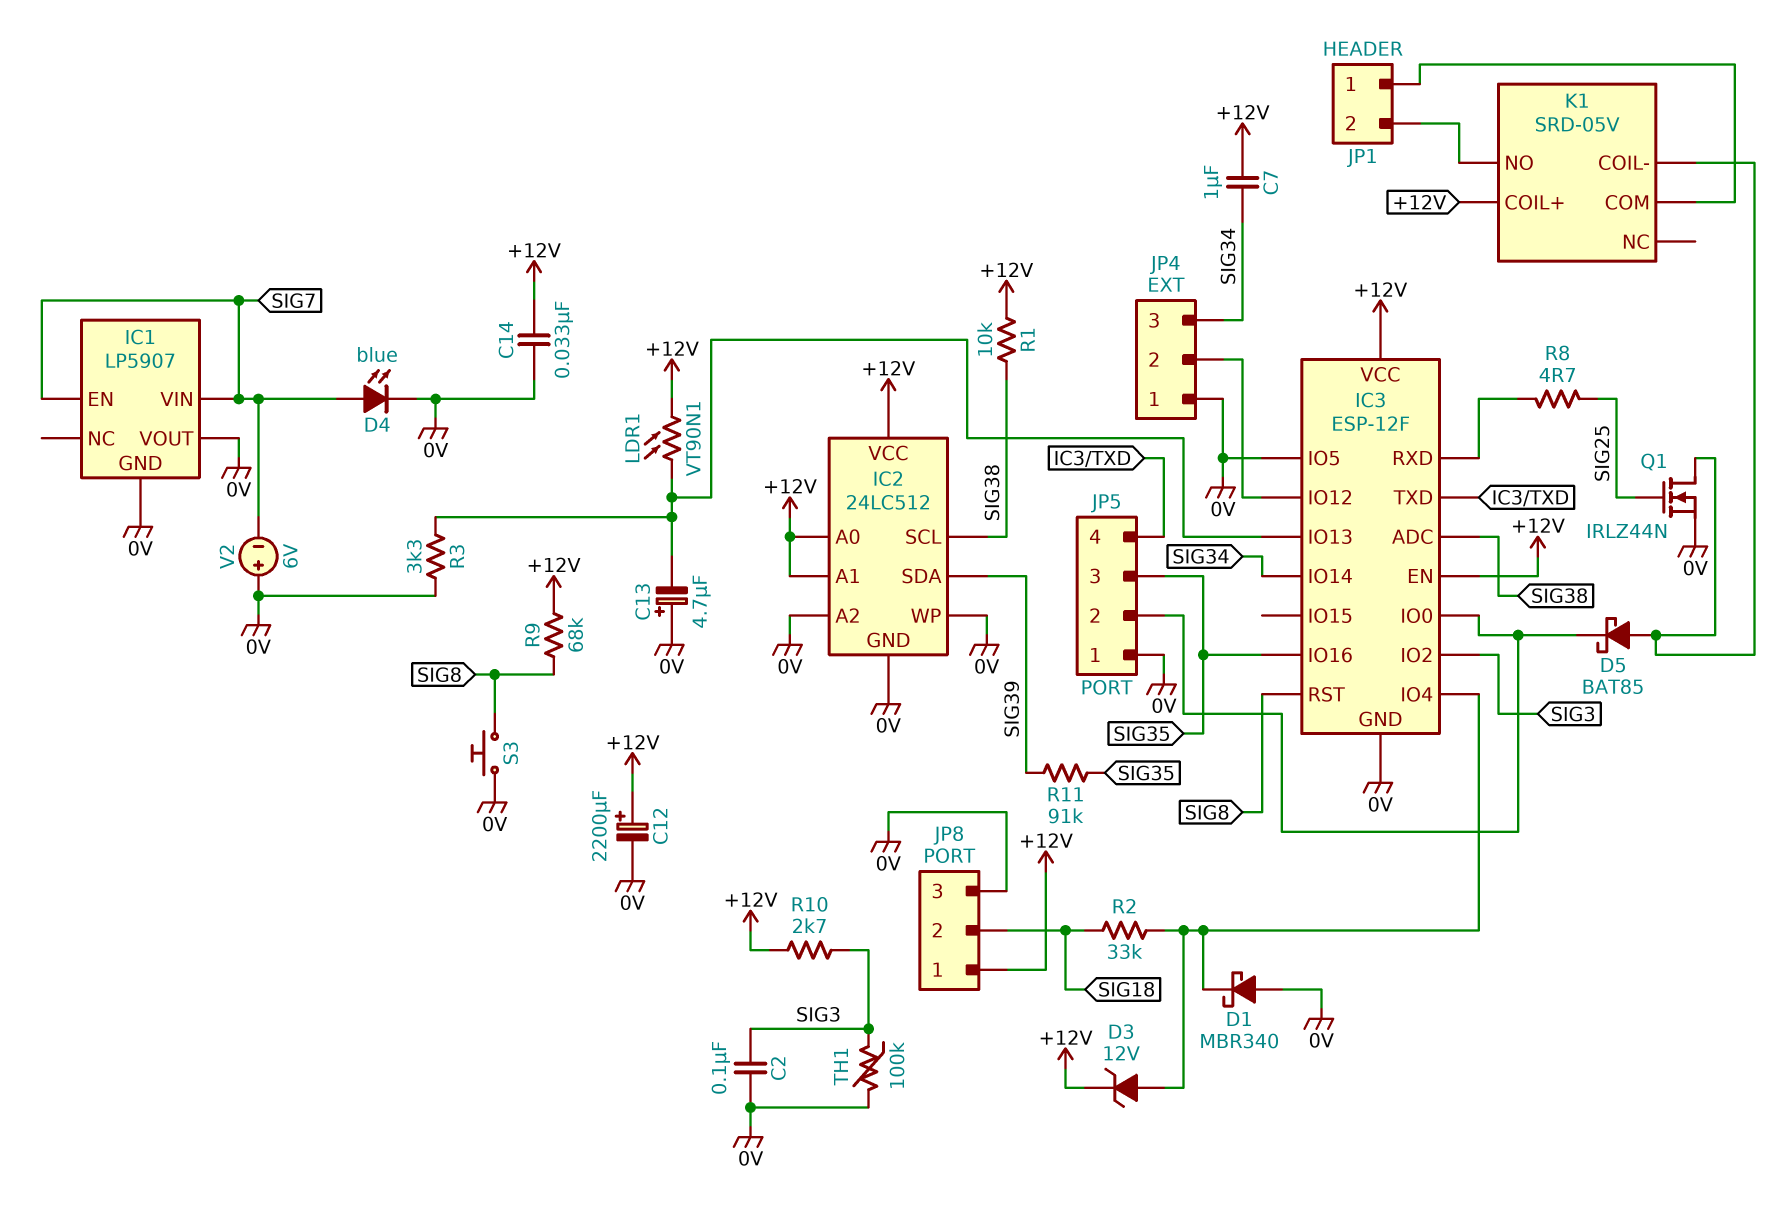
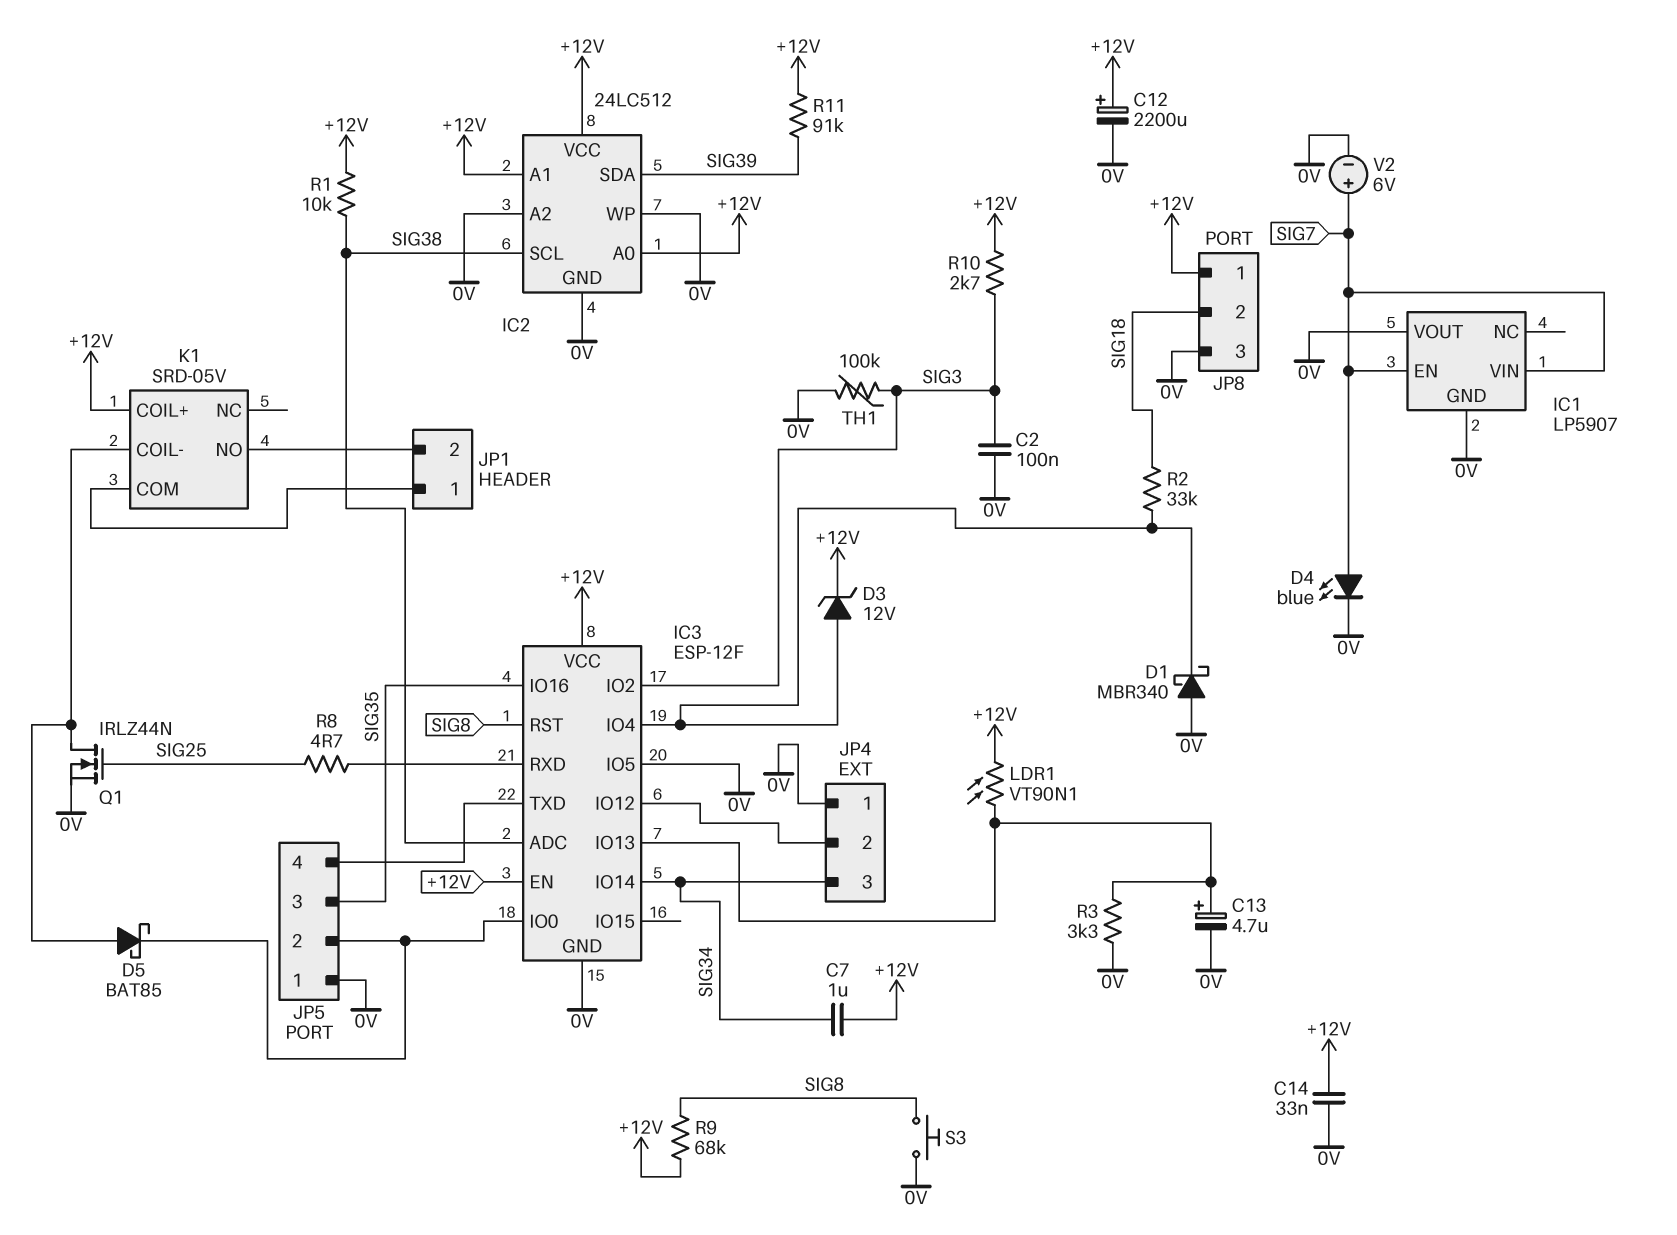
C13: 4.7uF (plus 0V, minus IC3/IO13) -> 4.7uF (plus IC3/IO13, minus 0V)
R11: 91k (SIG35, SIG39) -> 91k (+12V, SIG39)
V2: 6V (plus 0V, minus SIG7) -> 6V (plus SIG7, minus 0V)

